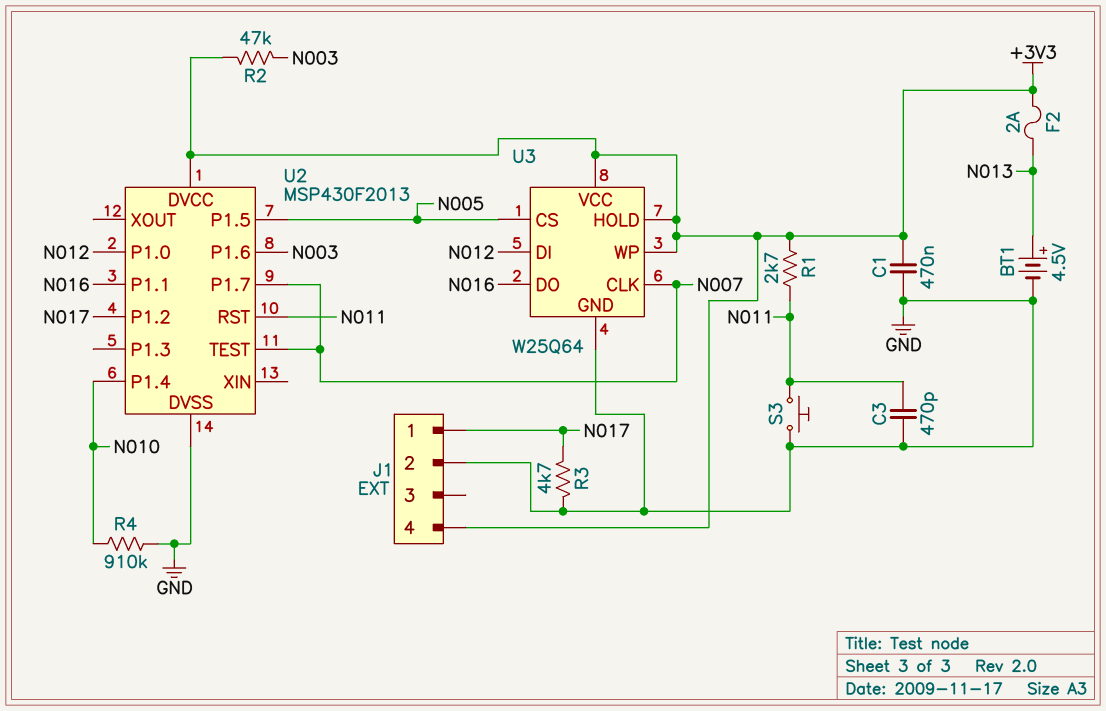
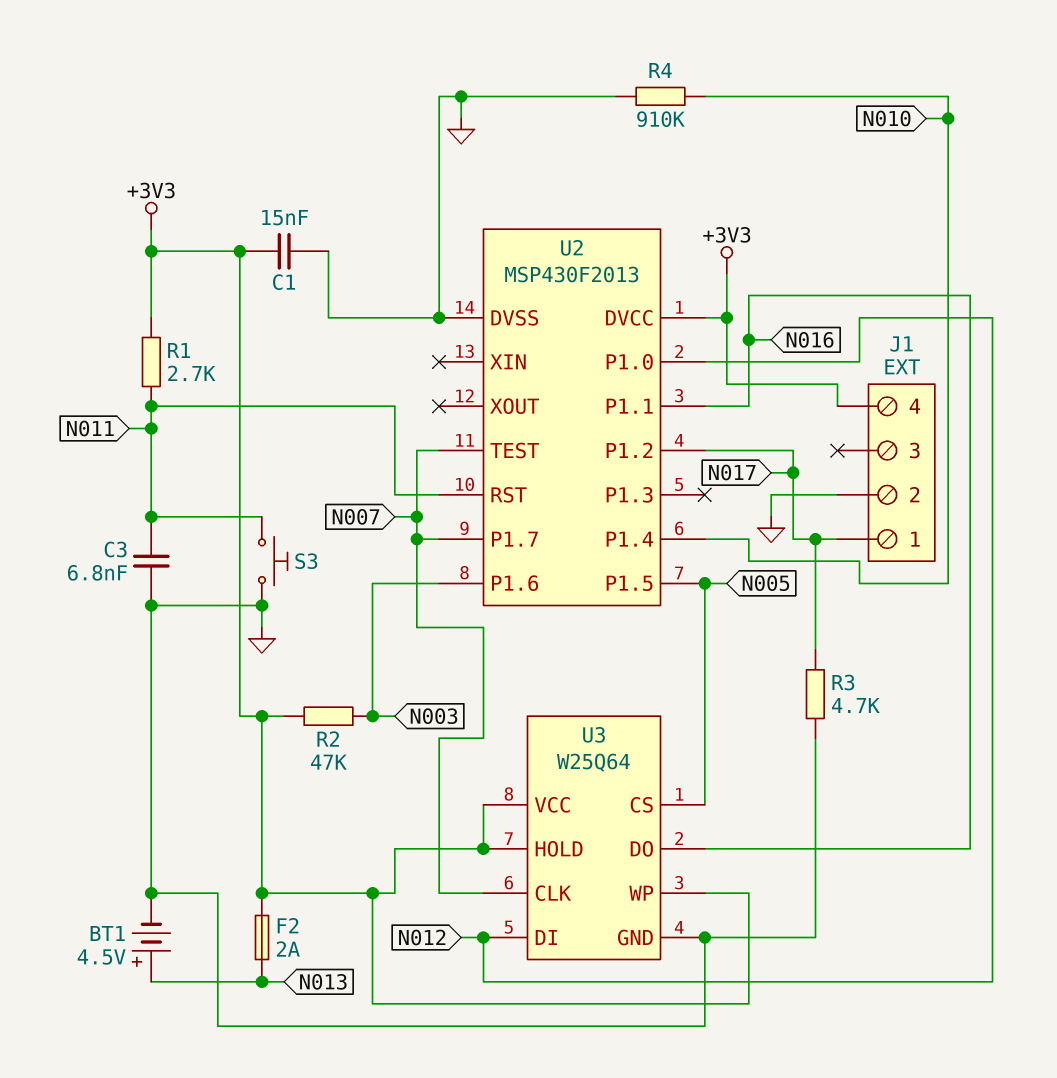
C1: 470nF (+3V3, GND) -> 15nF (+3V3, GND)
C3: 470pF (GND, N011) -> 6.8nF (GND, N011)

